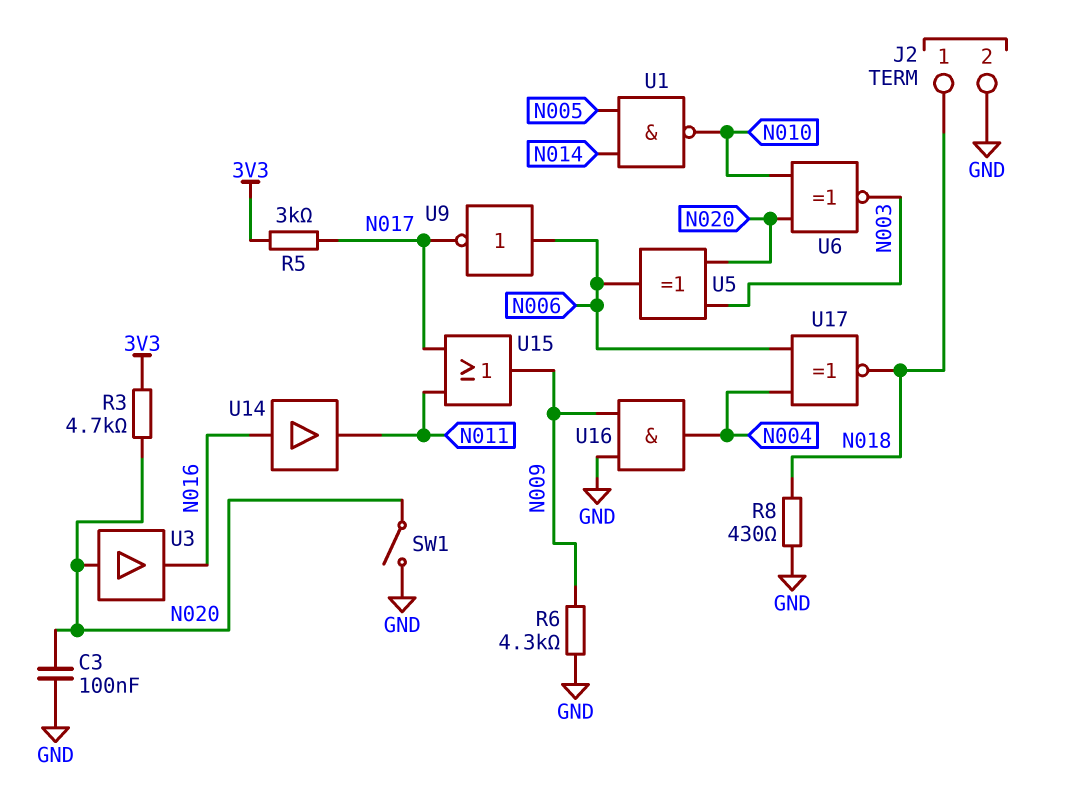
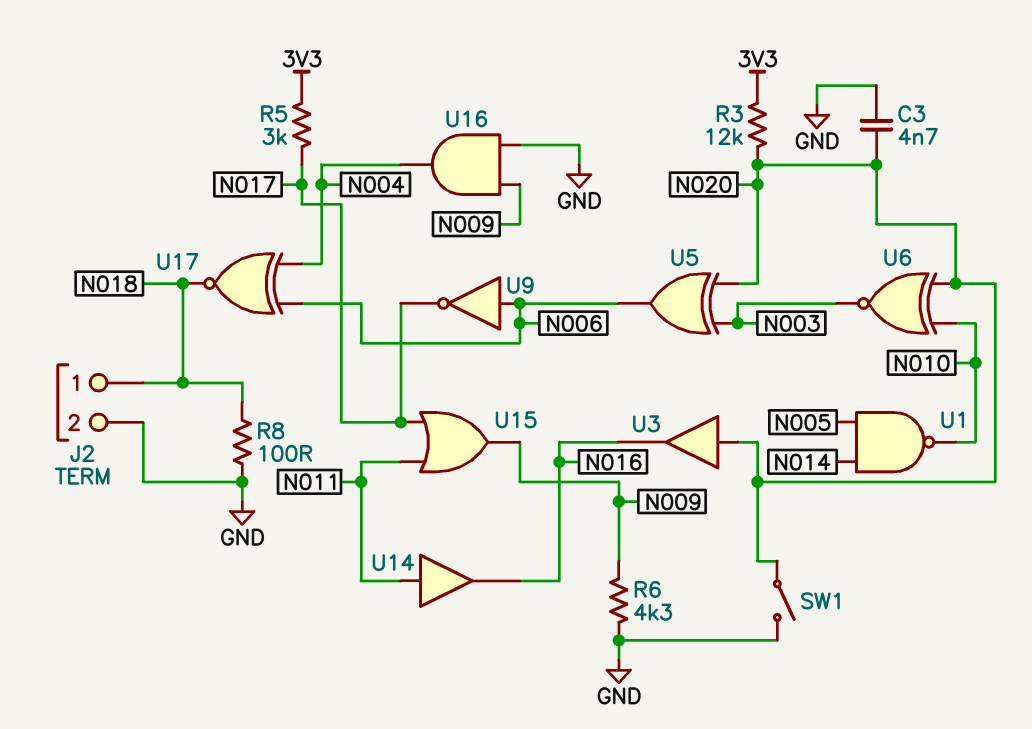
C3: 100nF (GND, N020) -> 4.7nF (GND, N020)
R3: 4.7k (3V3, N020) -> 12k (3V3, N020)
R8: 430 (GND, N018) -> 100 (GND, N018)
U14: buffer (in N016, out N011) -> buffer (in N011, out N016)

